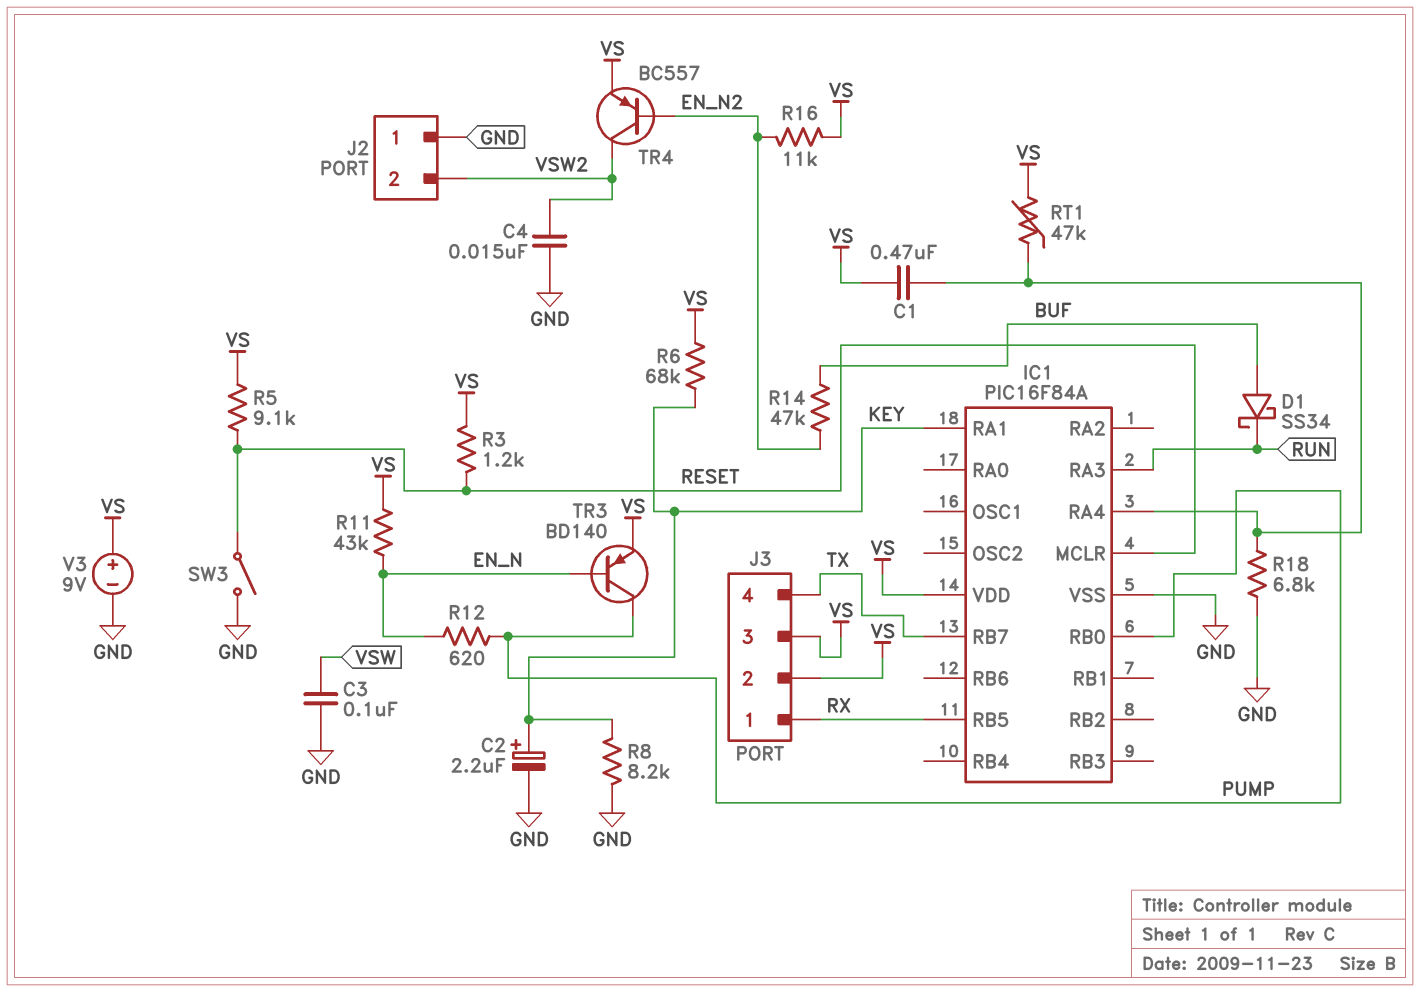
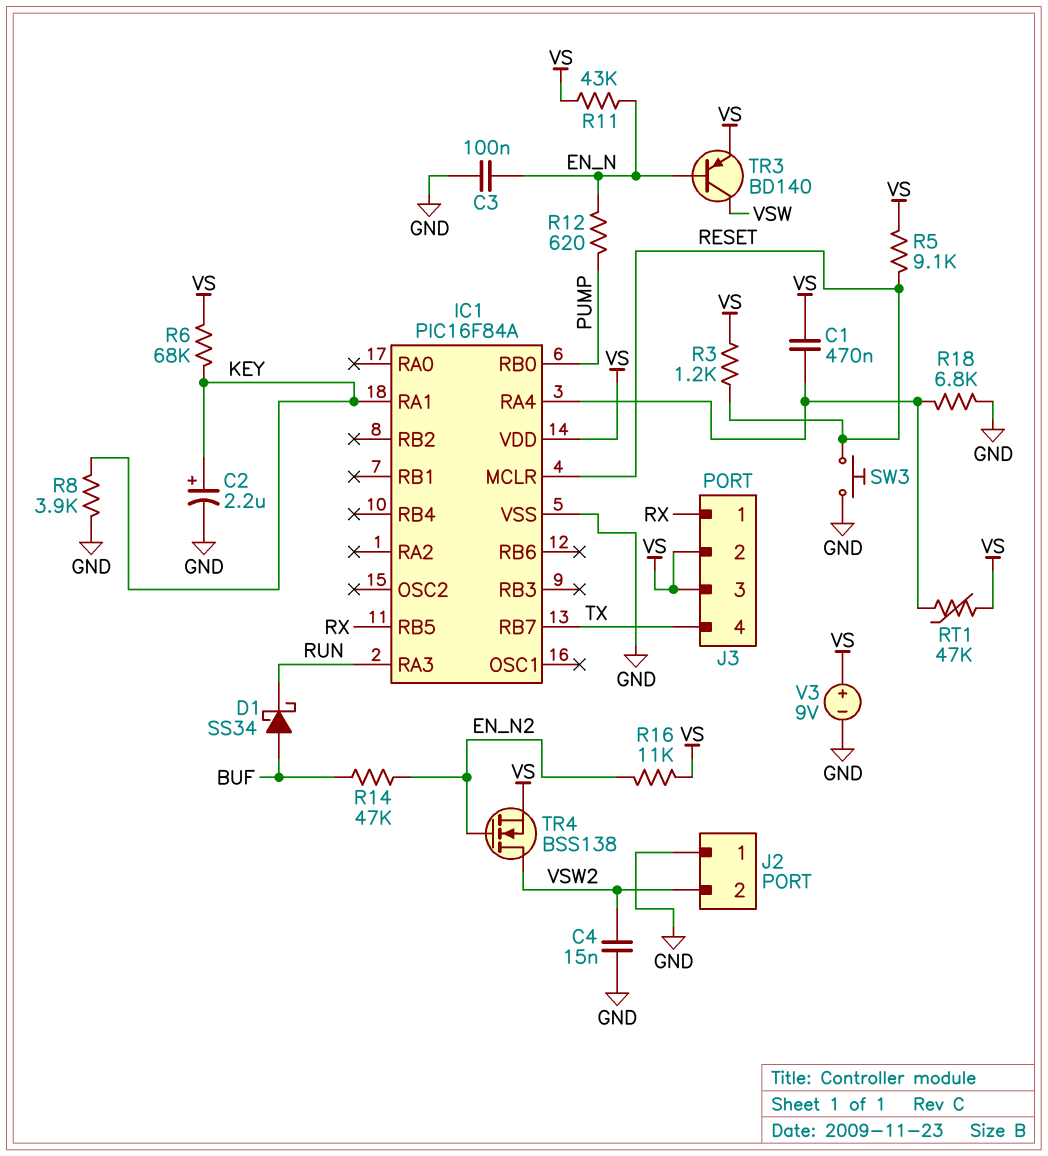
C3: 100nF (GND, VSW) -> 100nF (EN_N, GND)
R8: 8.2k (GND, KEY) -> 3.9k (GND, KEY)
SW3: switch (GND, RESET) -> button (GND, RESET)
TR3: PNP BD140 (B EN_N, C PUMP, E VS) -> PNP BD140 (B EN_N, C VSW, E VS)
TR4: PNP BC557 (B EN_N2, C VSW2, E VS) -> NMOS BSS138 (G EN_N2, D VSW2, S VS)

